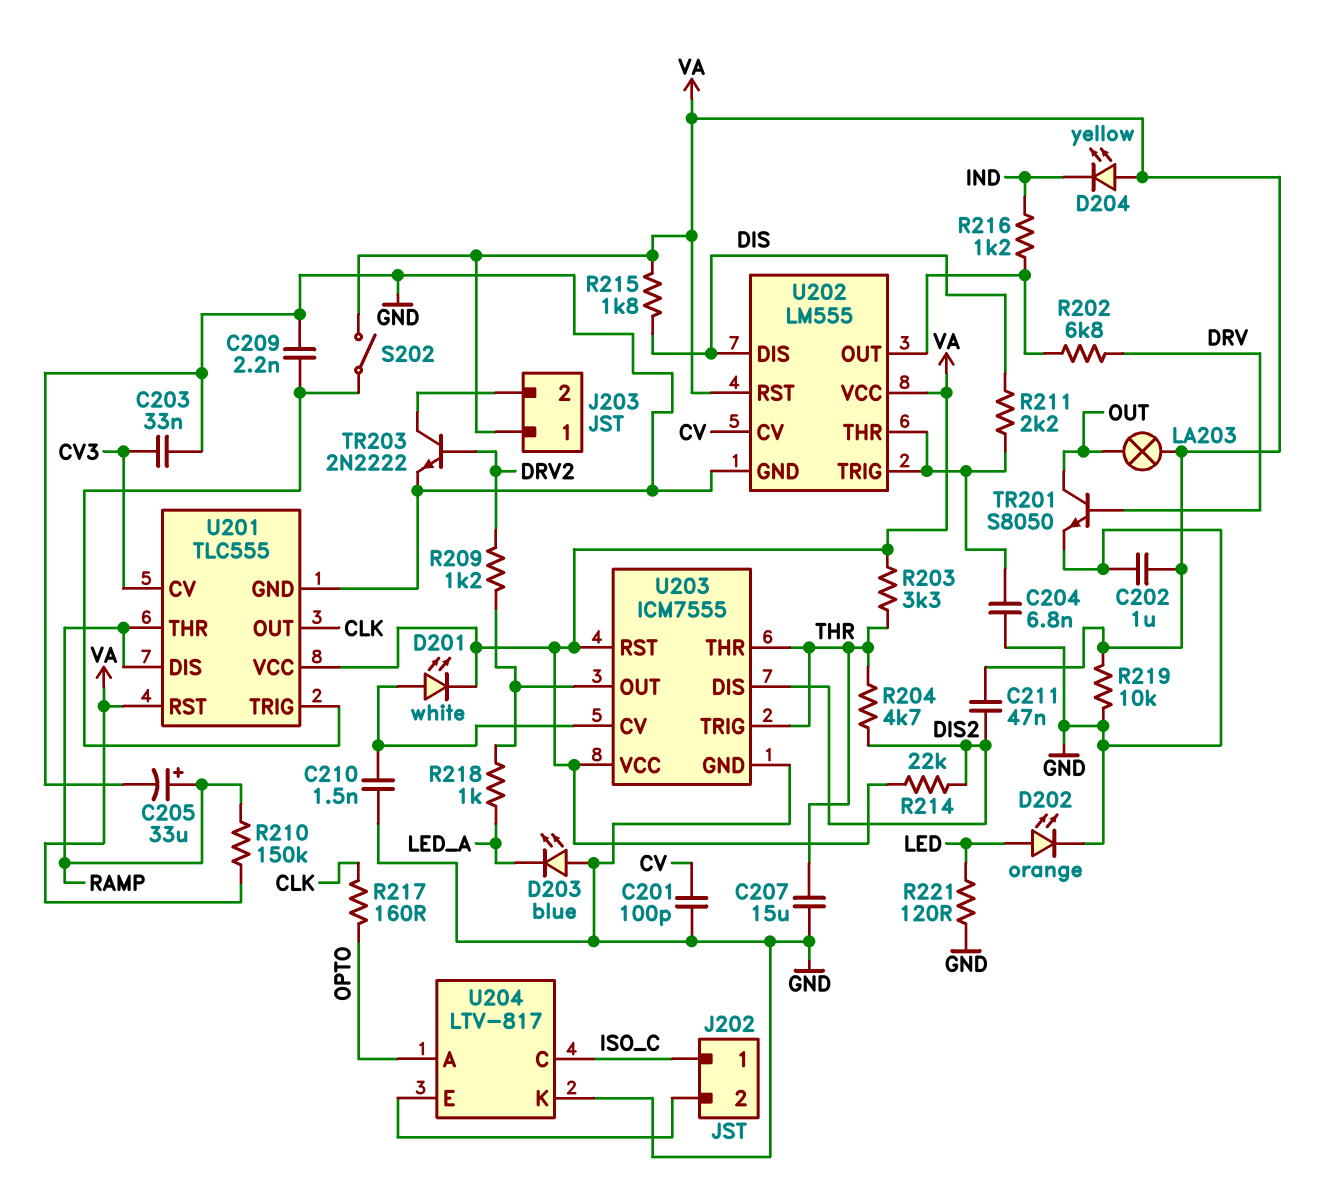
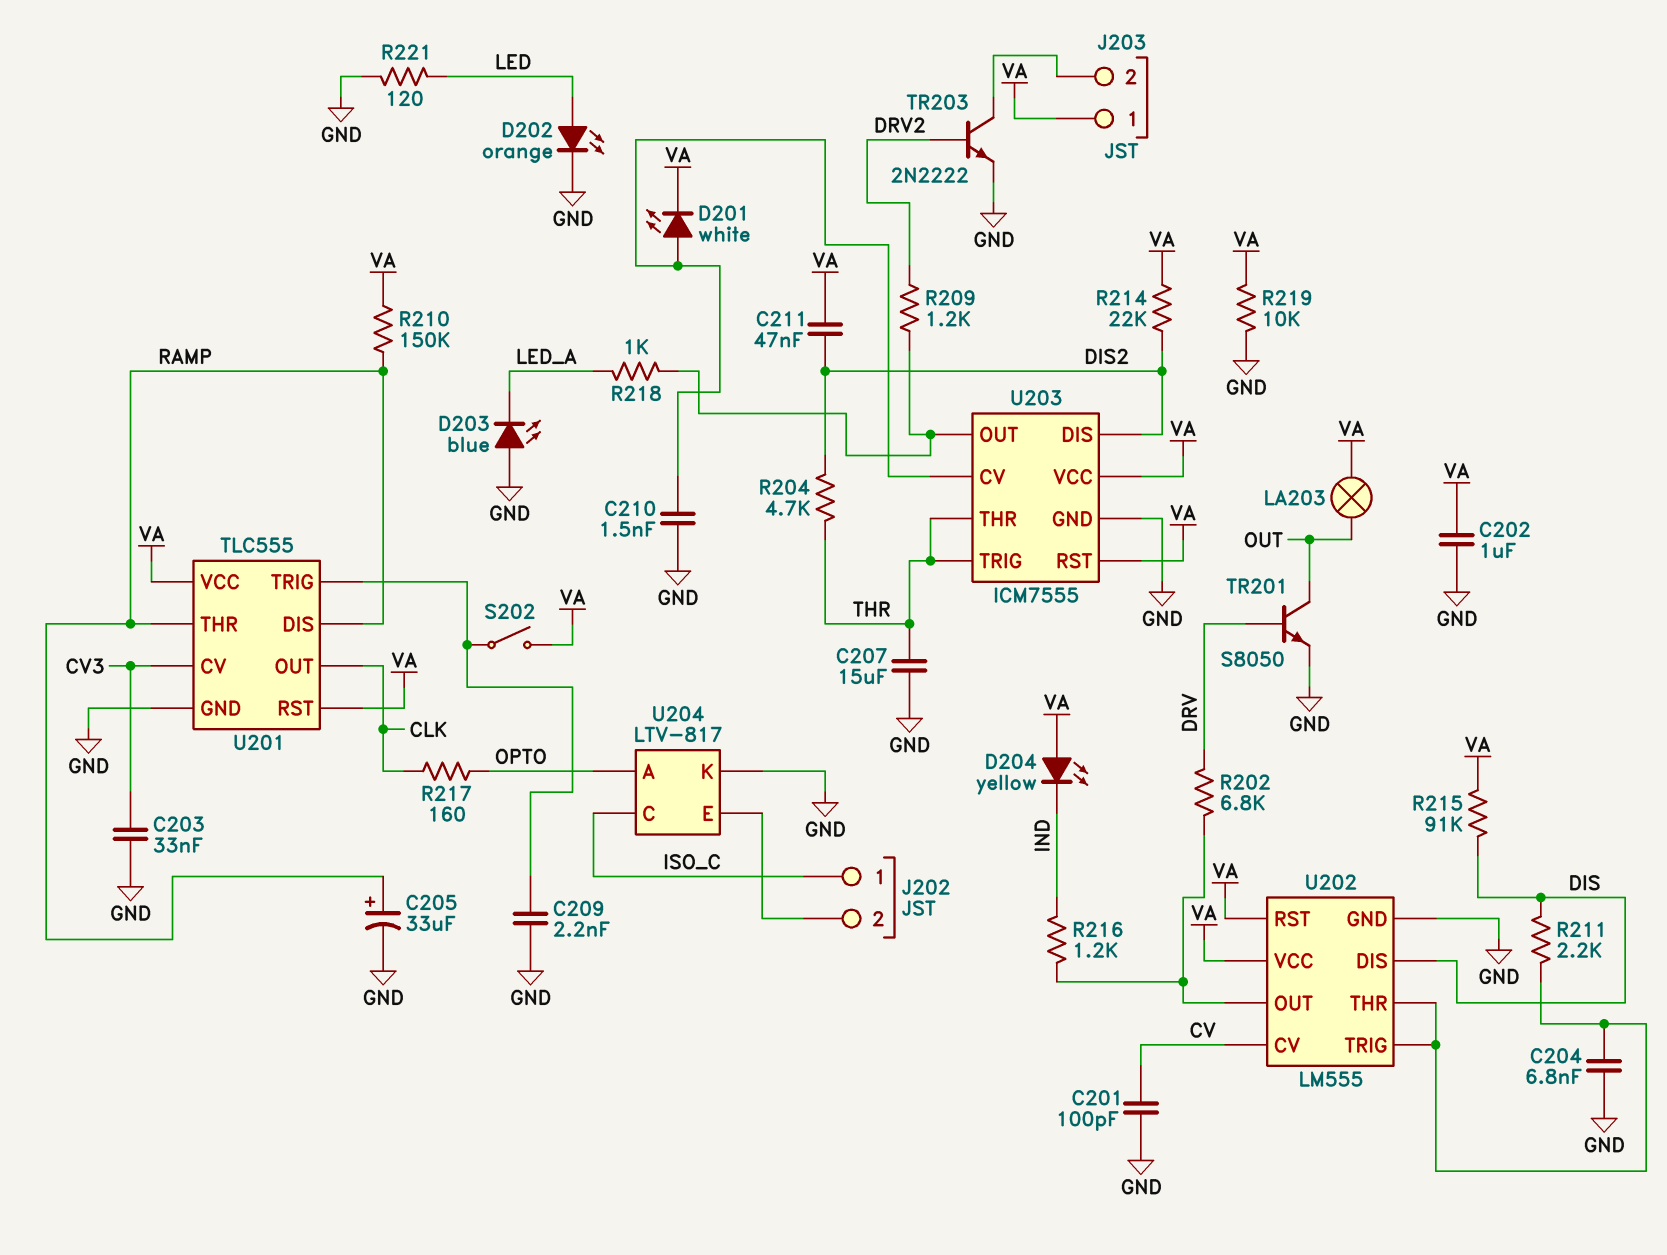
R203: 3.3k (THR, VA) -> none
R215: 1.8k (DIS, VA) -> 91k (DIS, VA)

